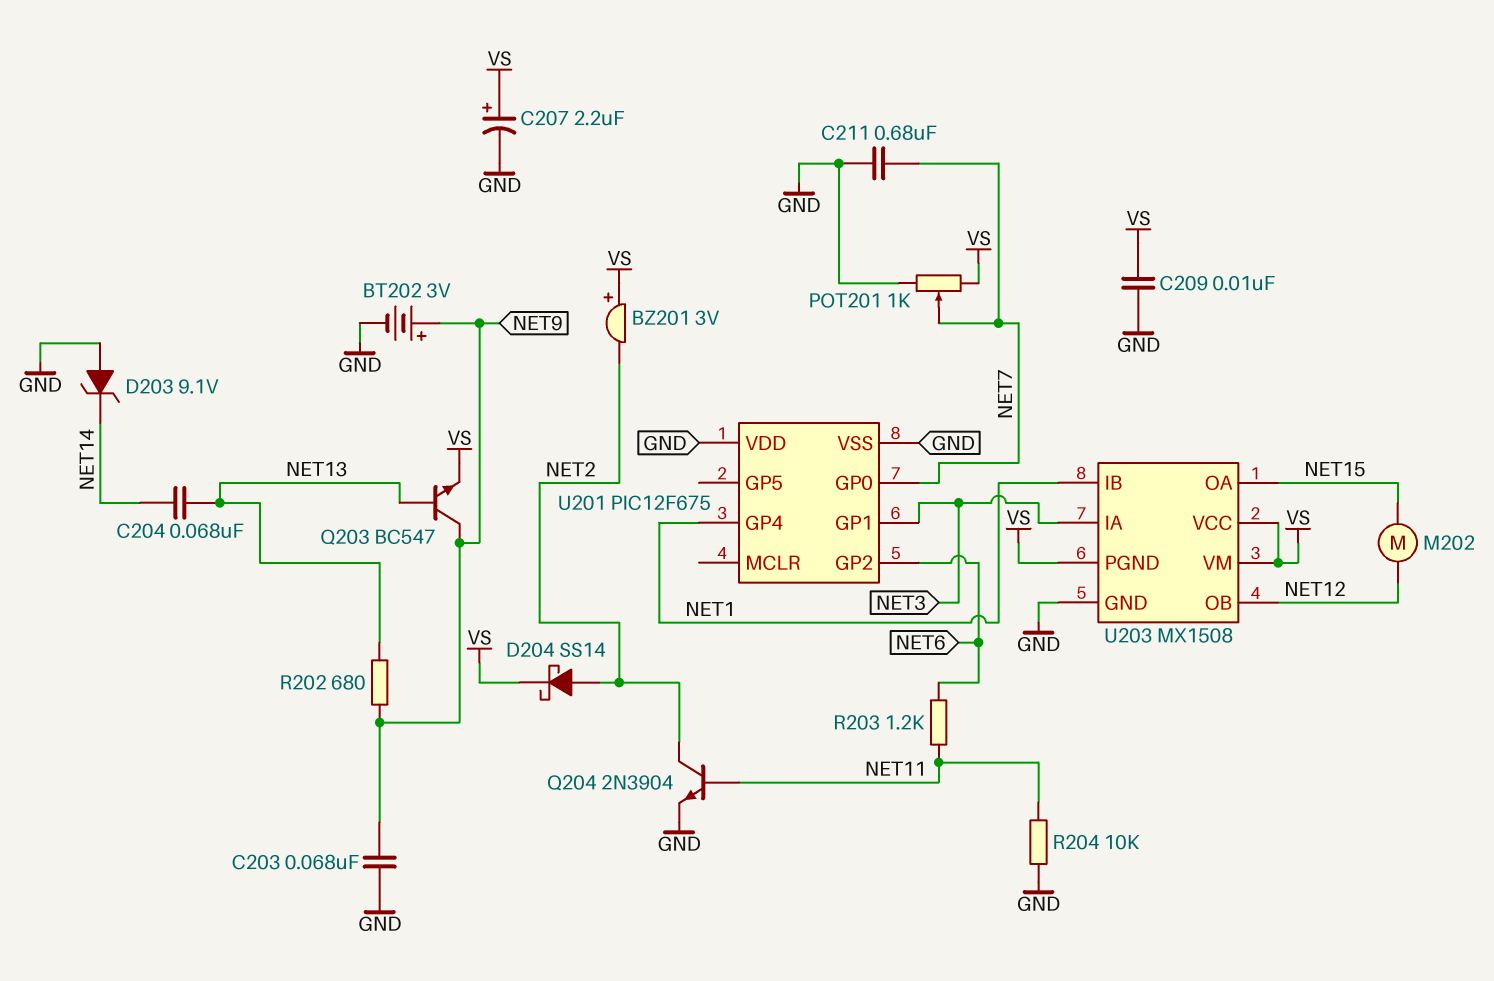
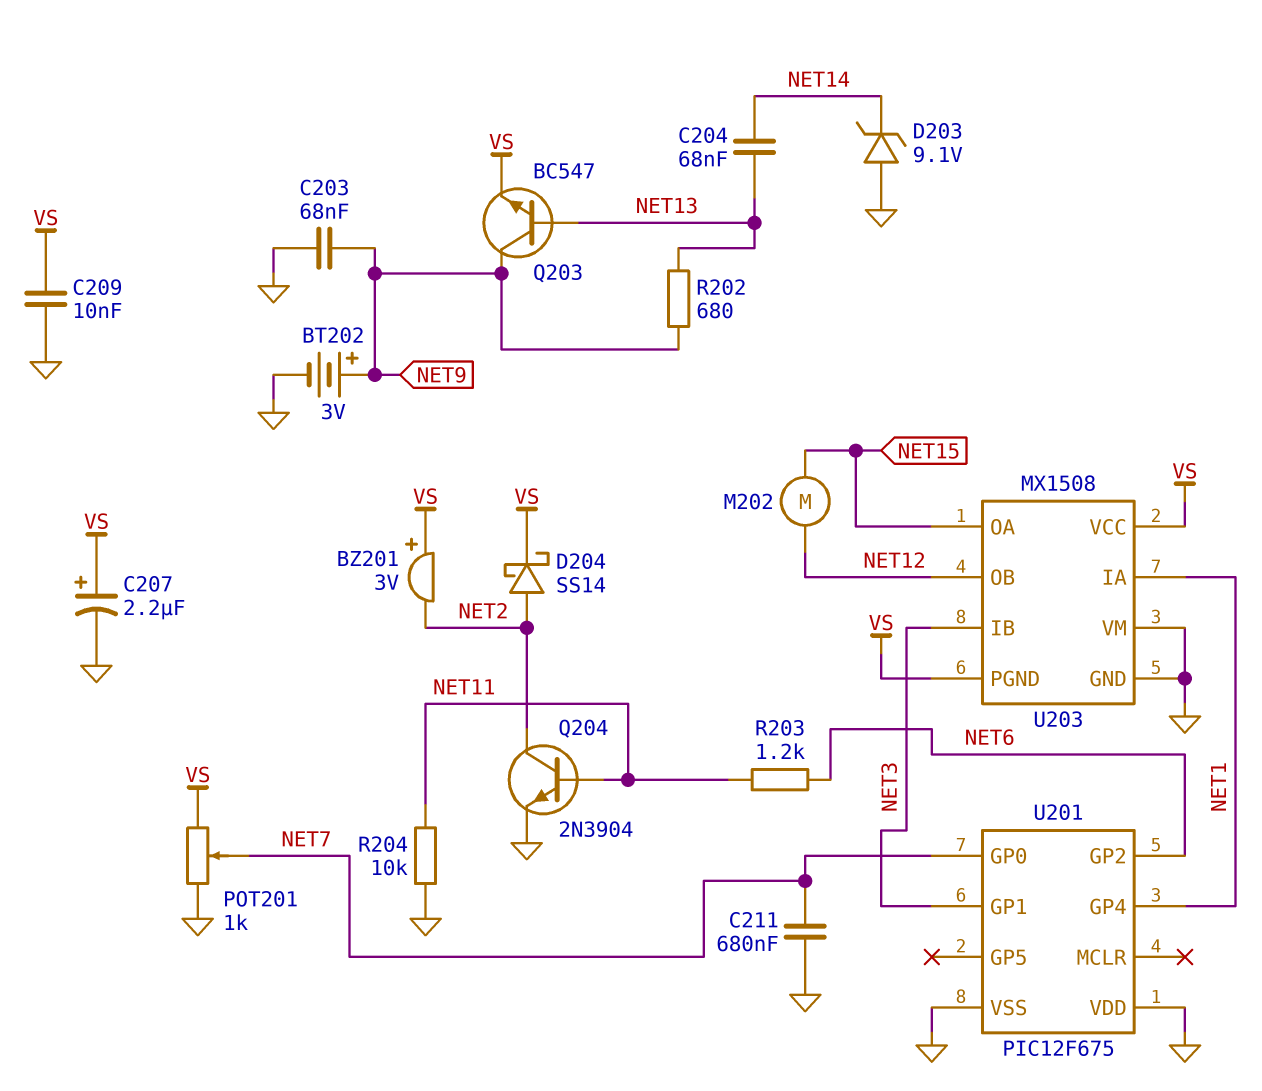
U203 pin IA: NET3 -> NET1
U203 pin IB: NET1 -> NET3
U203 pin VM: VS -> GND

